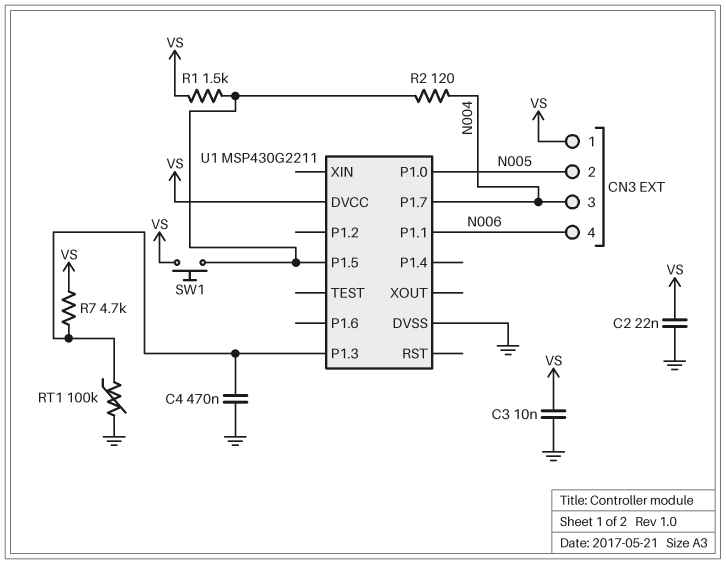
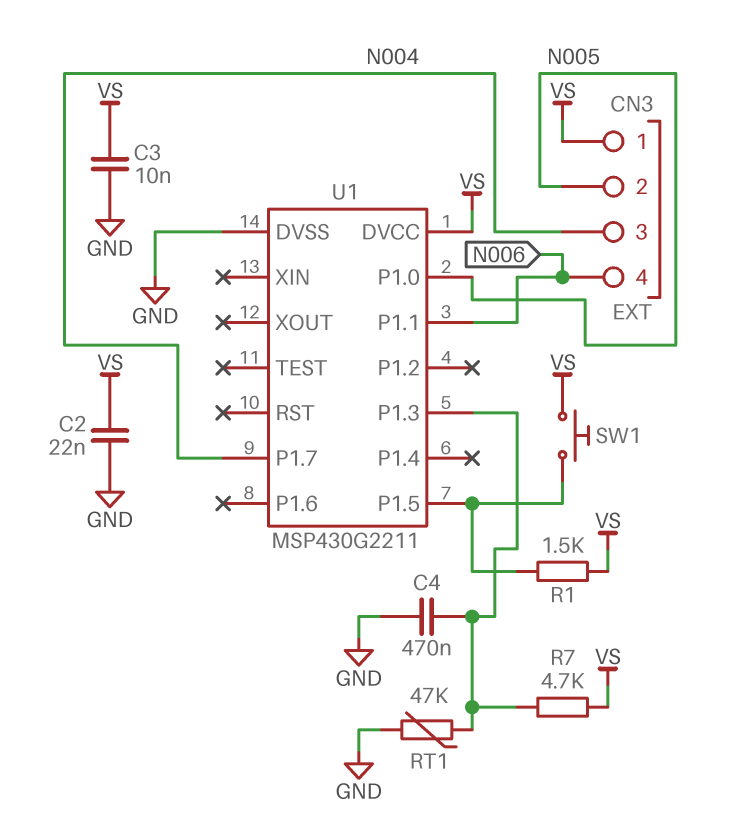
R2: 120 (N004, U1/P1.5) -> none
RT1: 100k (GND, U1/P1.3) -> 47k (GND, U1/P1.3)

